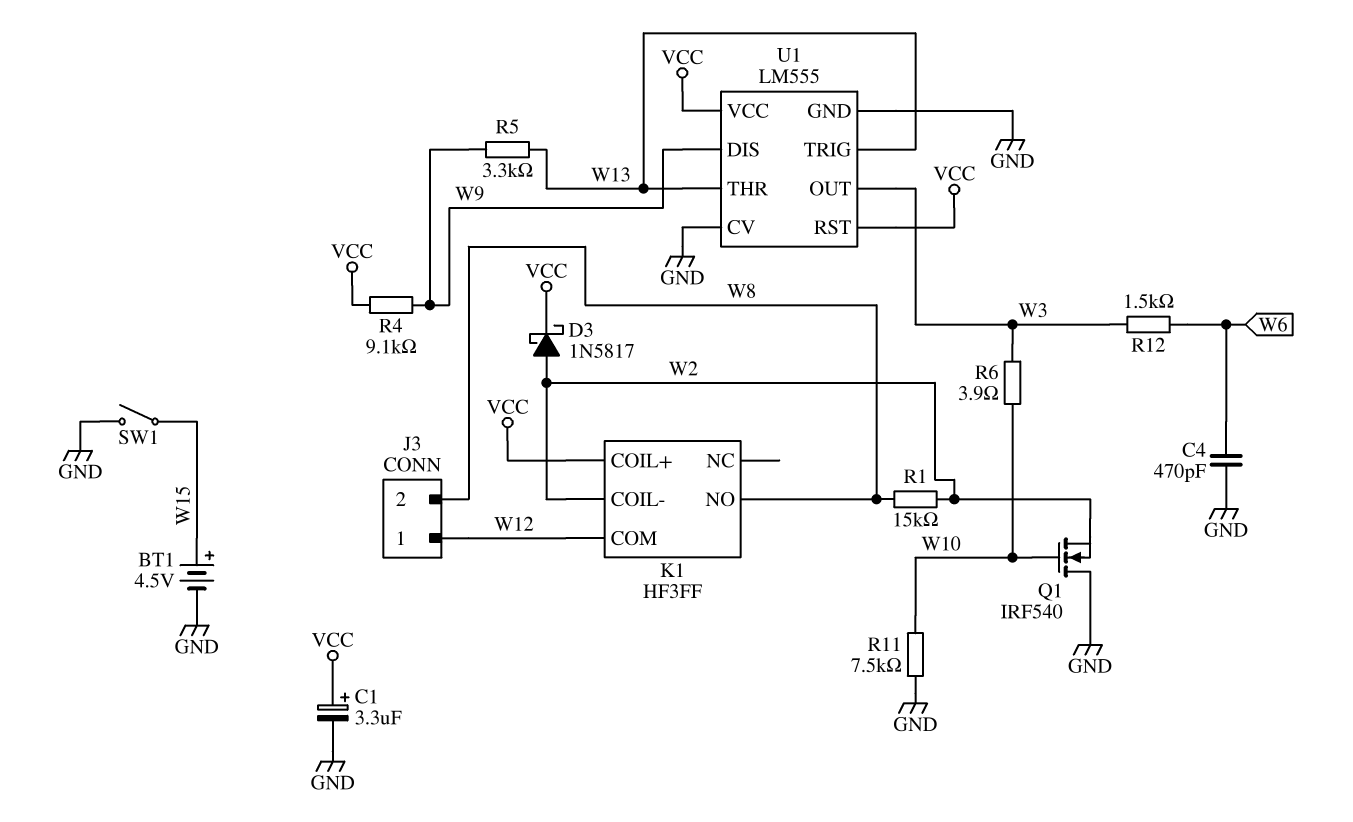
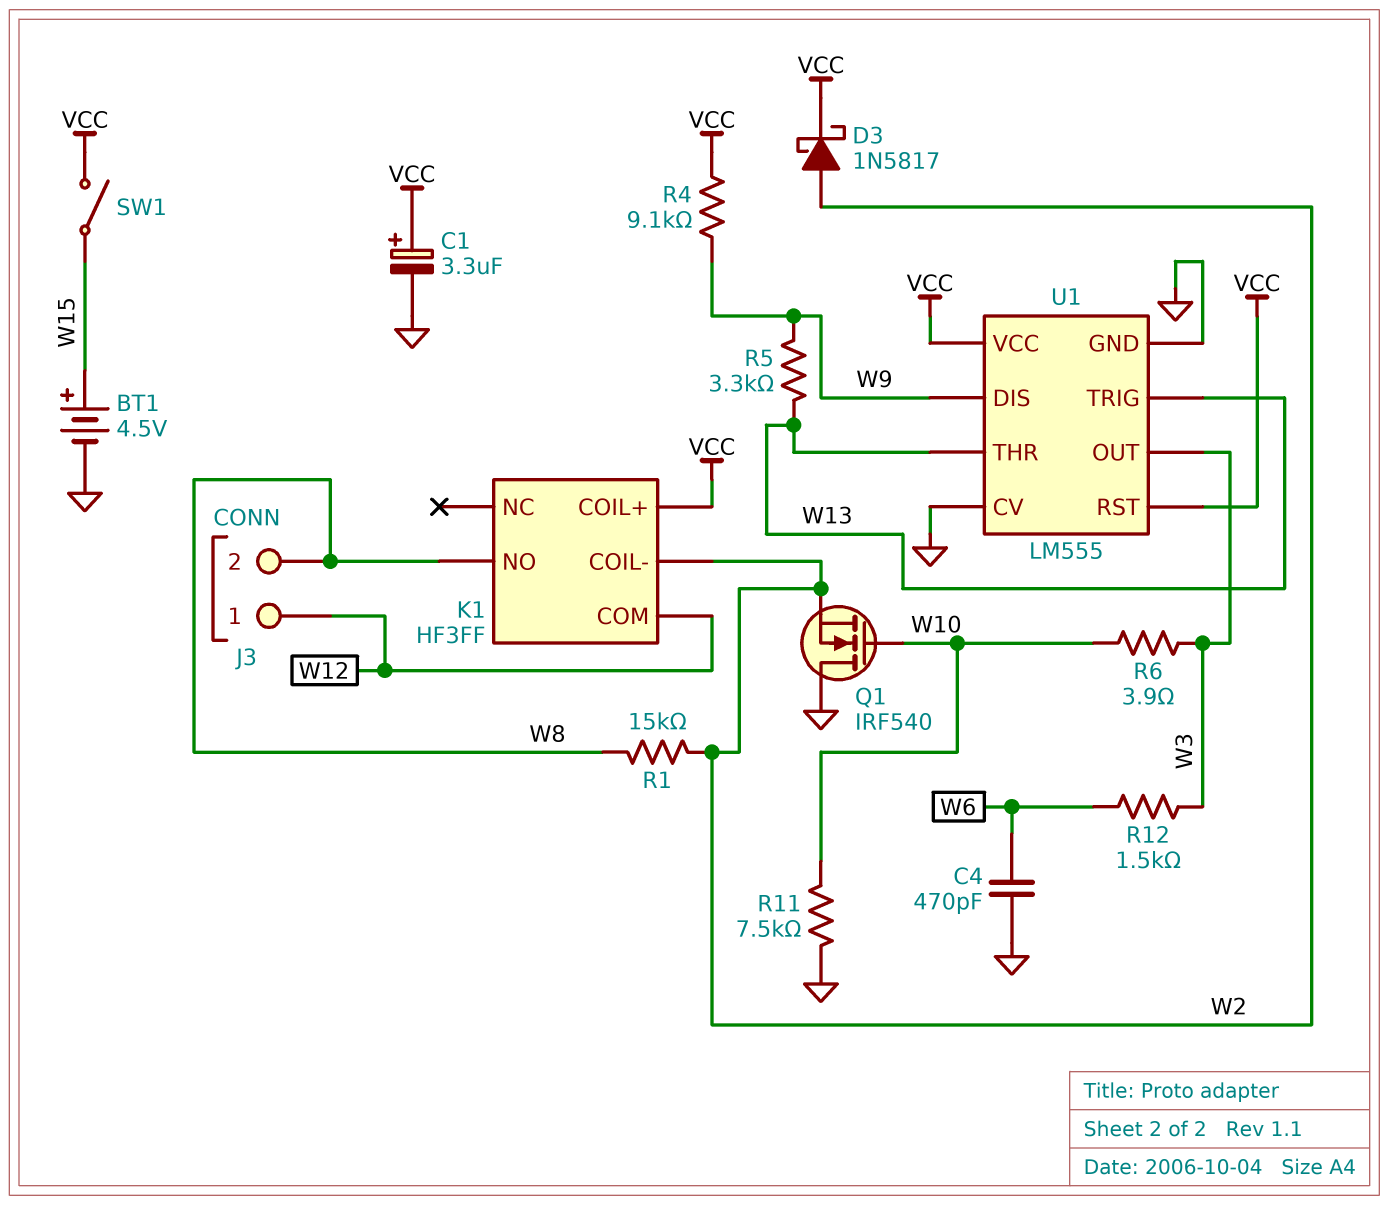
SW1: switch (GND, W15) -> switch (VCC, W15)

